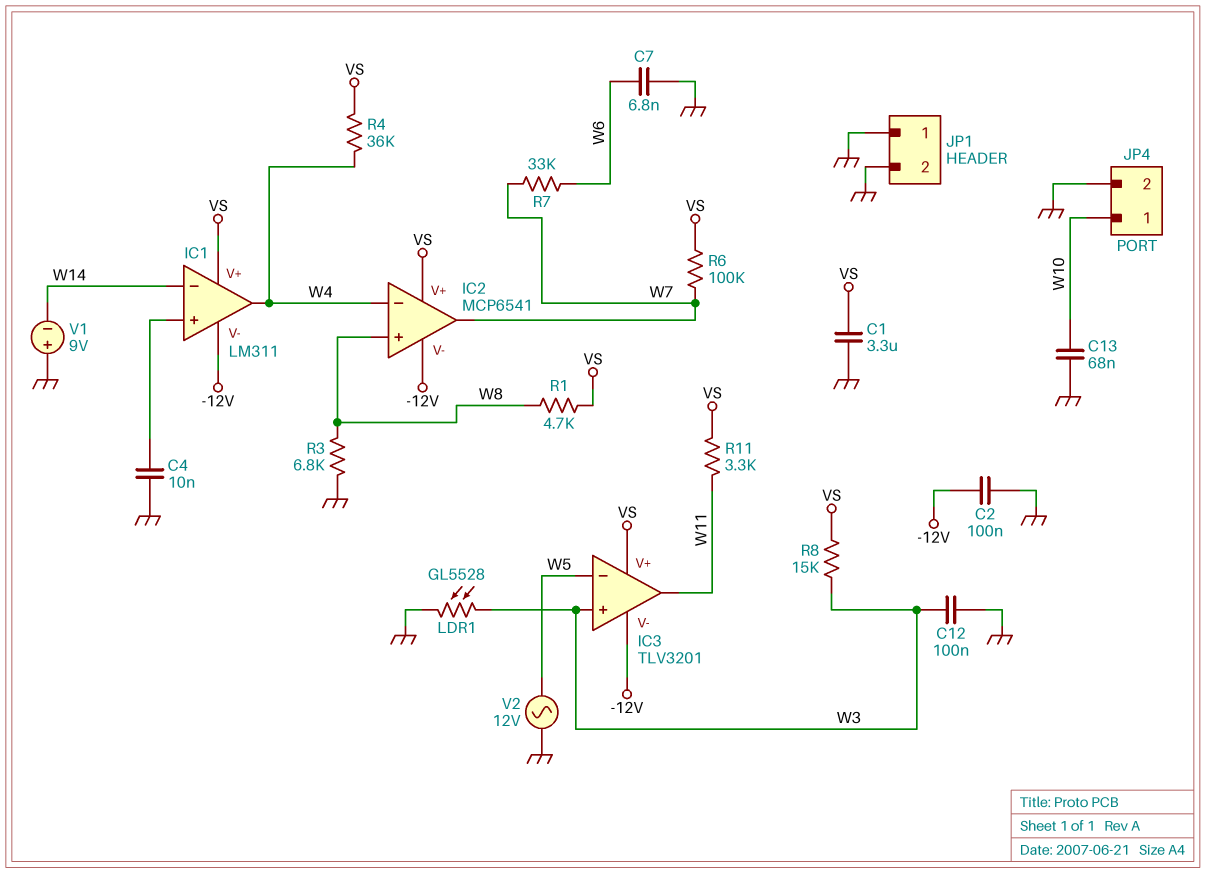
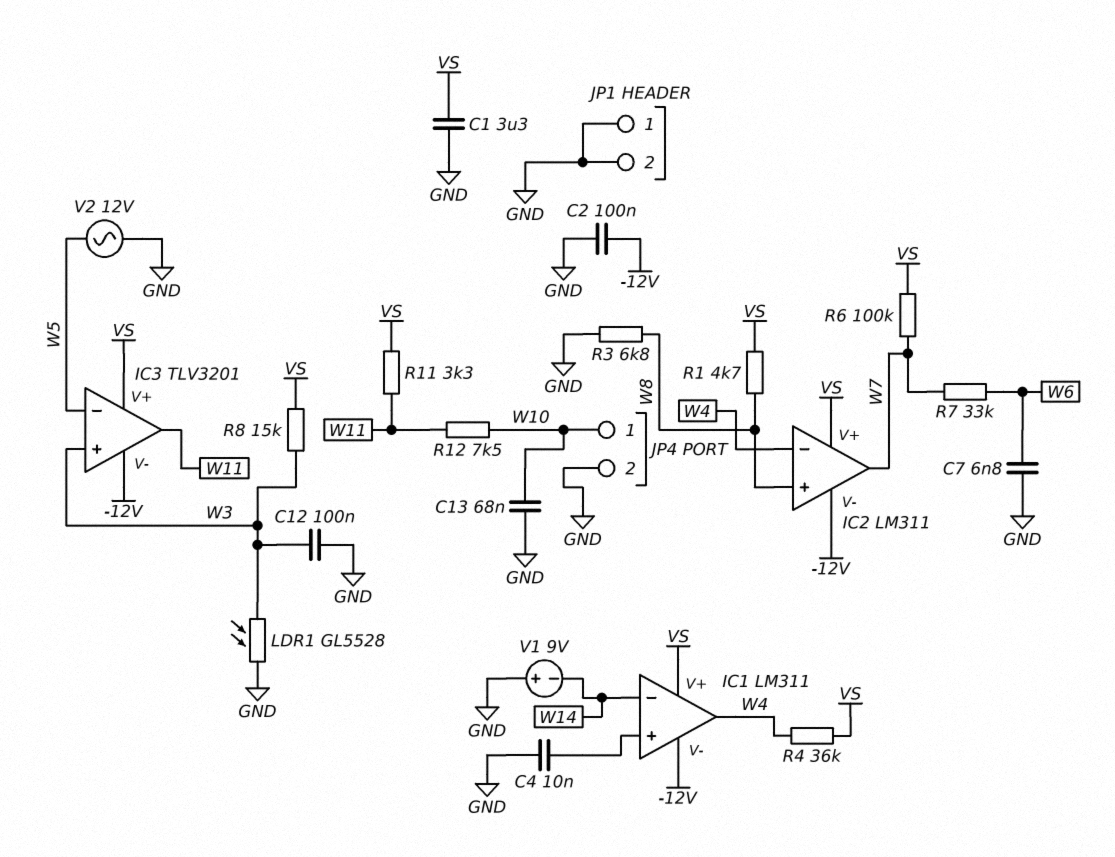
IC2: MCP6541 -> LM311
R12: none -> 7.5k (W10, W11)

